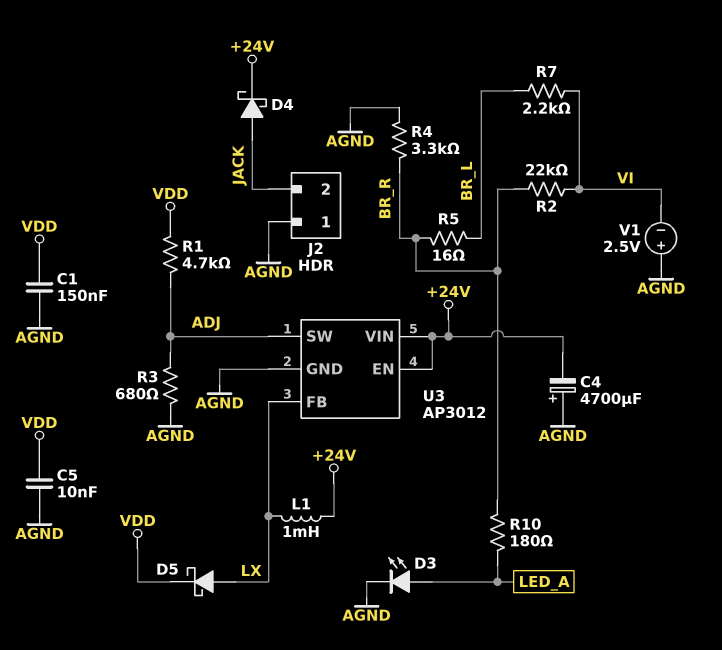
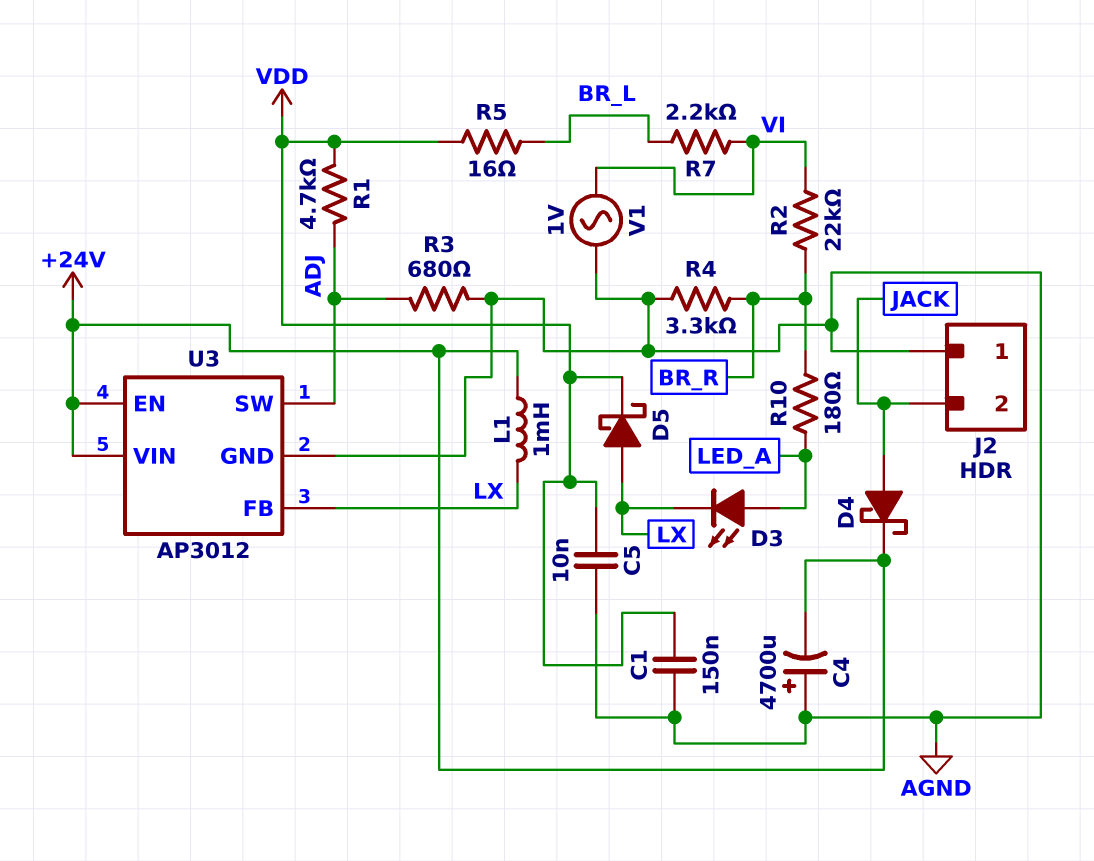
D3: LED (A LED_A, K AGND) -> LED (A LED_A, K LX)
R5: 16 (BR_L, BR_R) -> 16 (BR_L, VDD)
V1: 2.5V (plus AGND, minus VI) -> AC 1V (AGND, VI)

